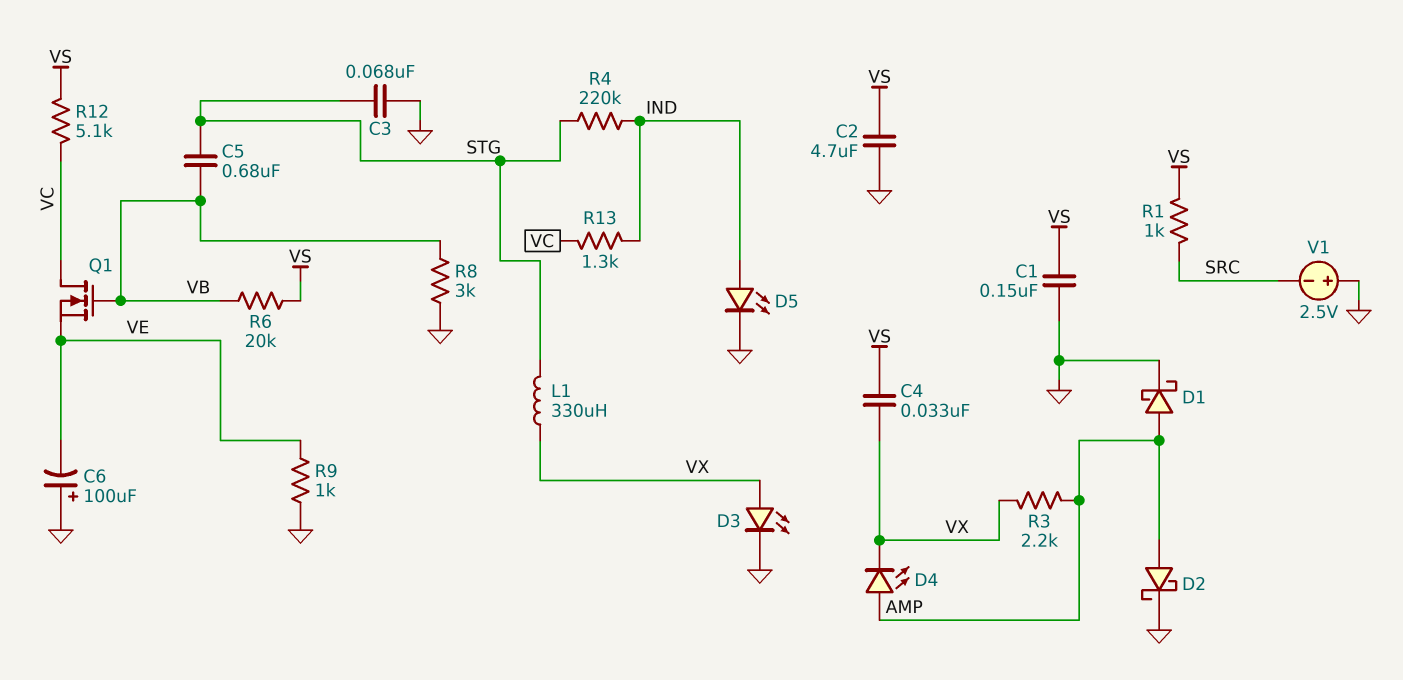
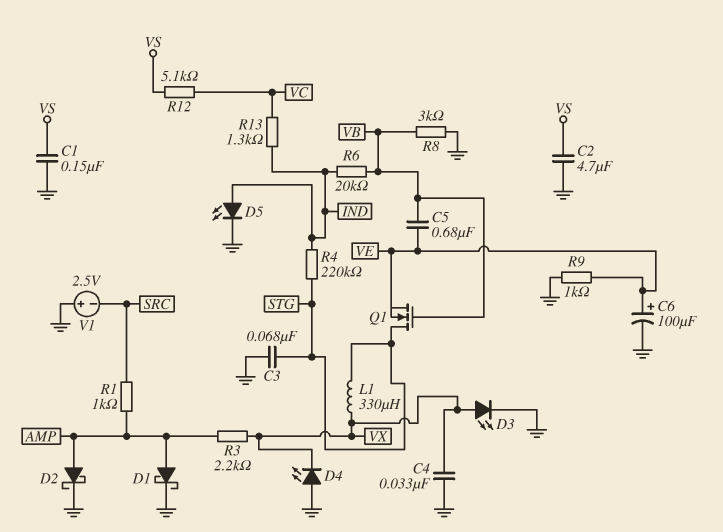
C4: 33nF (VS, VX) -> 33nF (GND, VX)
C5: 680nF (STG, VB) -> 680nF (VB, VE)
C6: 100uF (plus GND, minus VE) -> 100uF (plus VE, minus GND)
D4: LED (A AMP, K VX) -> LED (A GND, K VX)
Q1: NMOS (G VB, D VC, S VE) -> NMOS (G VB, D STG, S VE)
R1: 1k (SRC, VS) -> 1k (AMP, SRC)
R6: 20k (VB, VS) -> 20k (IND, VB)

